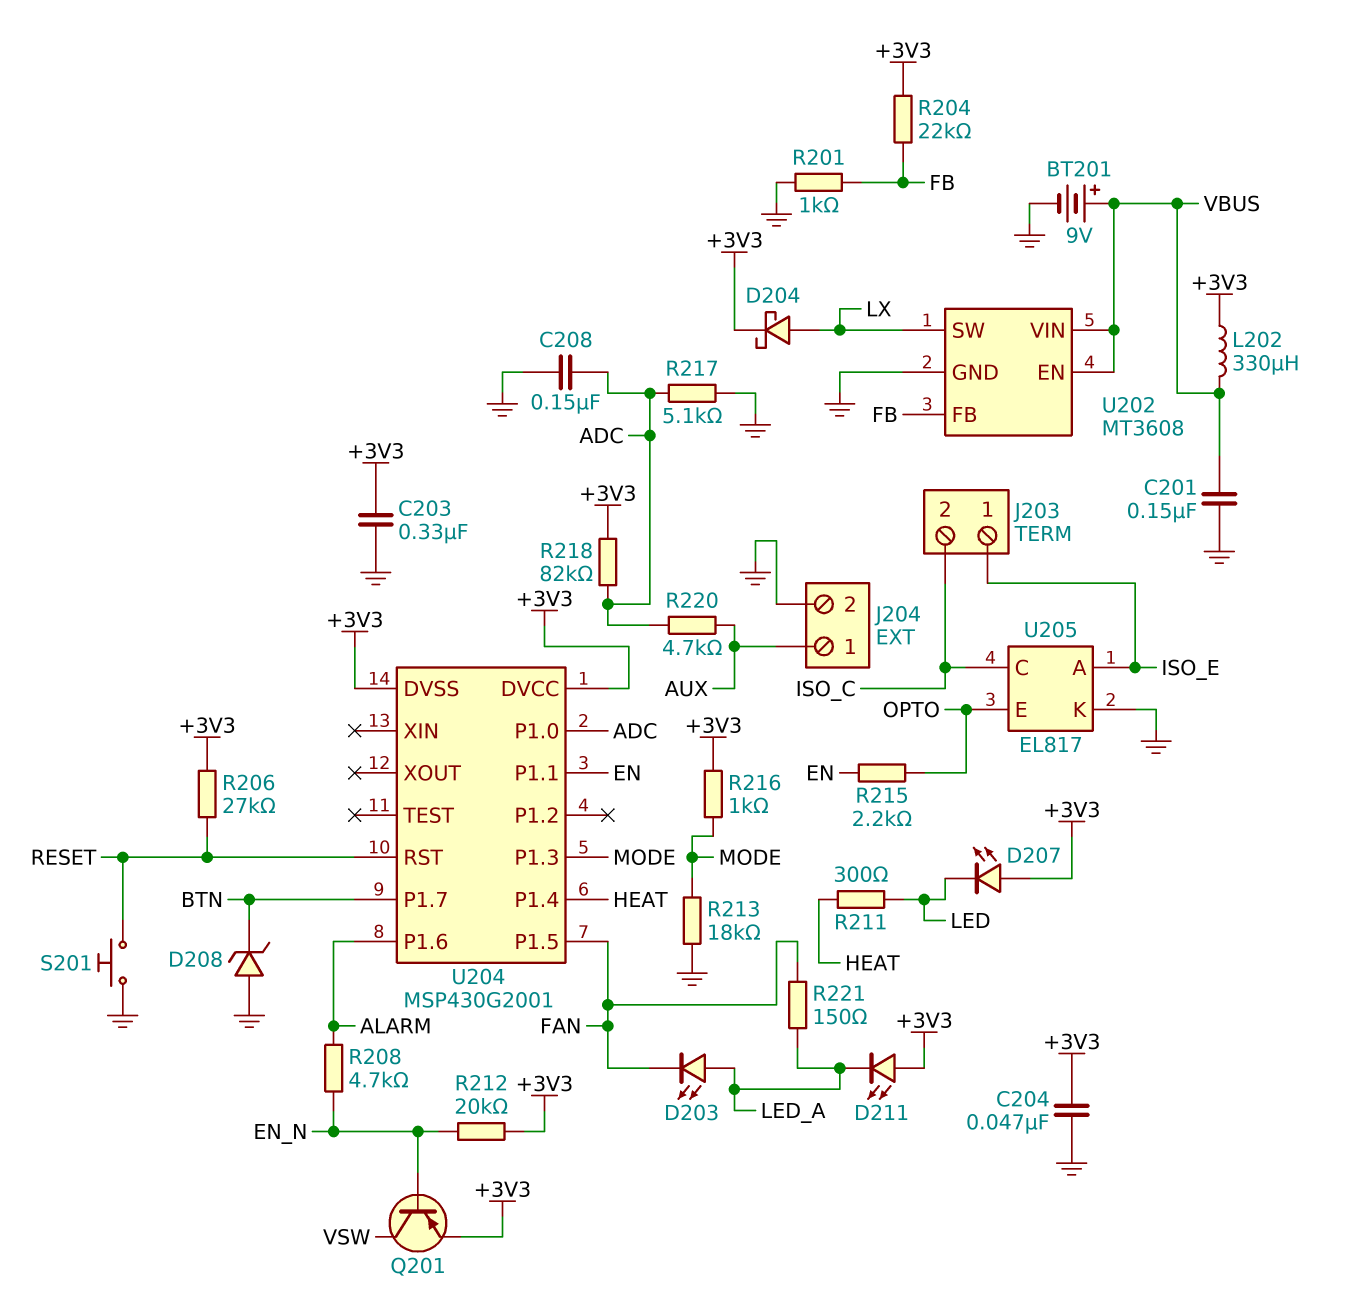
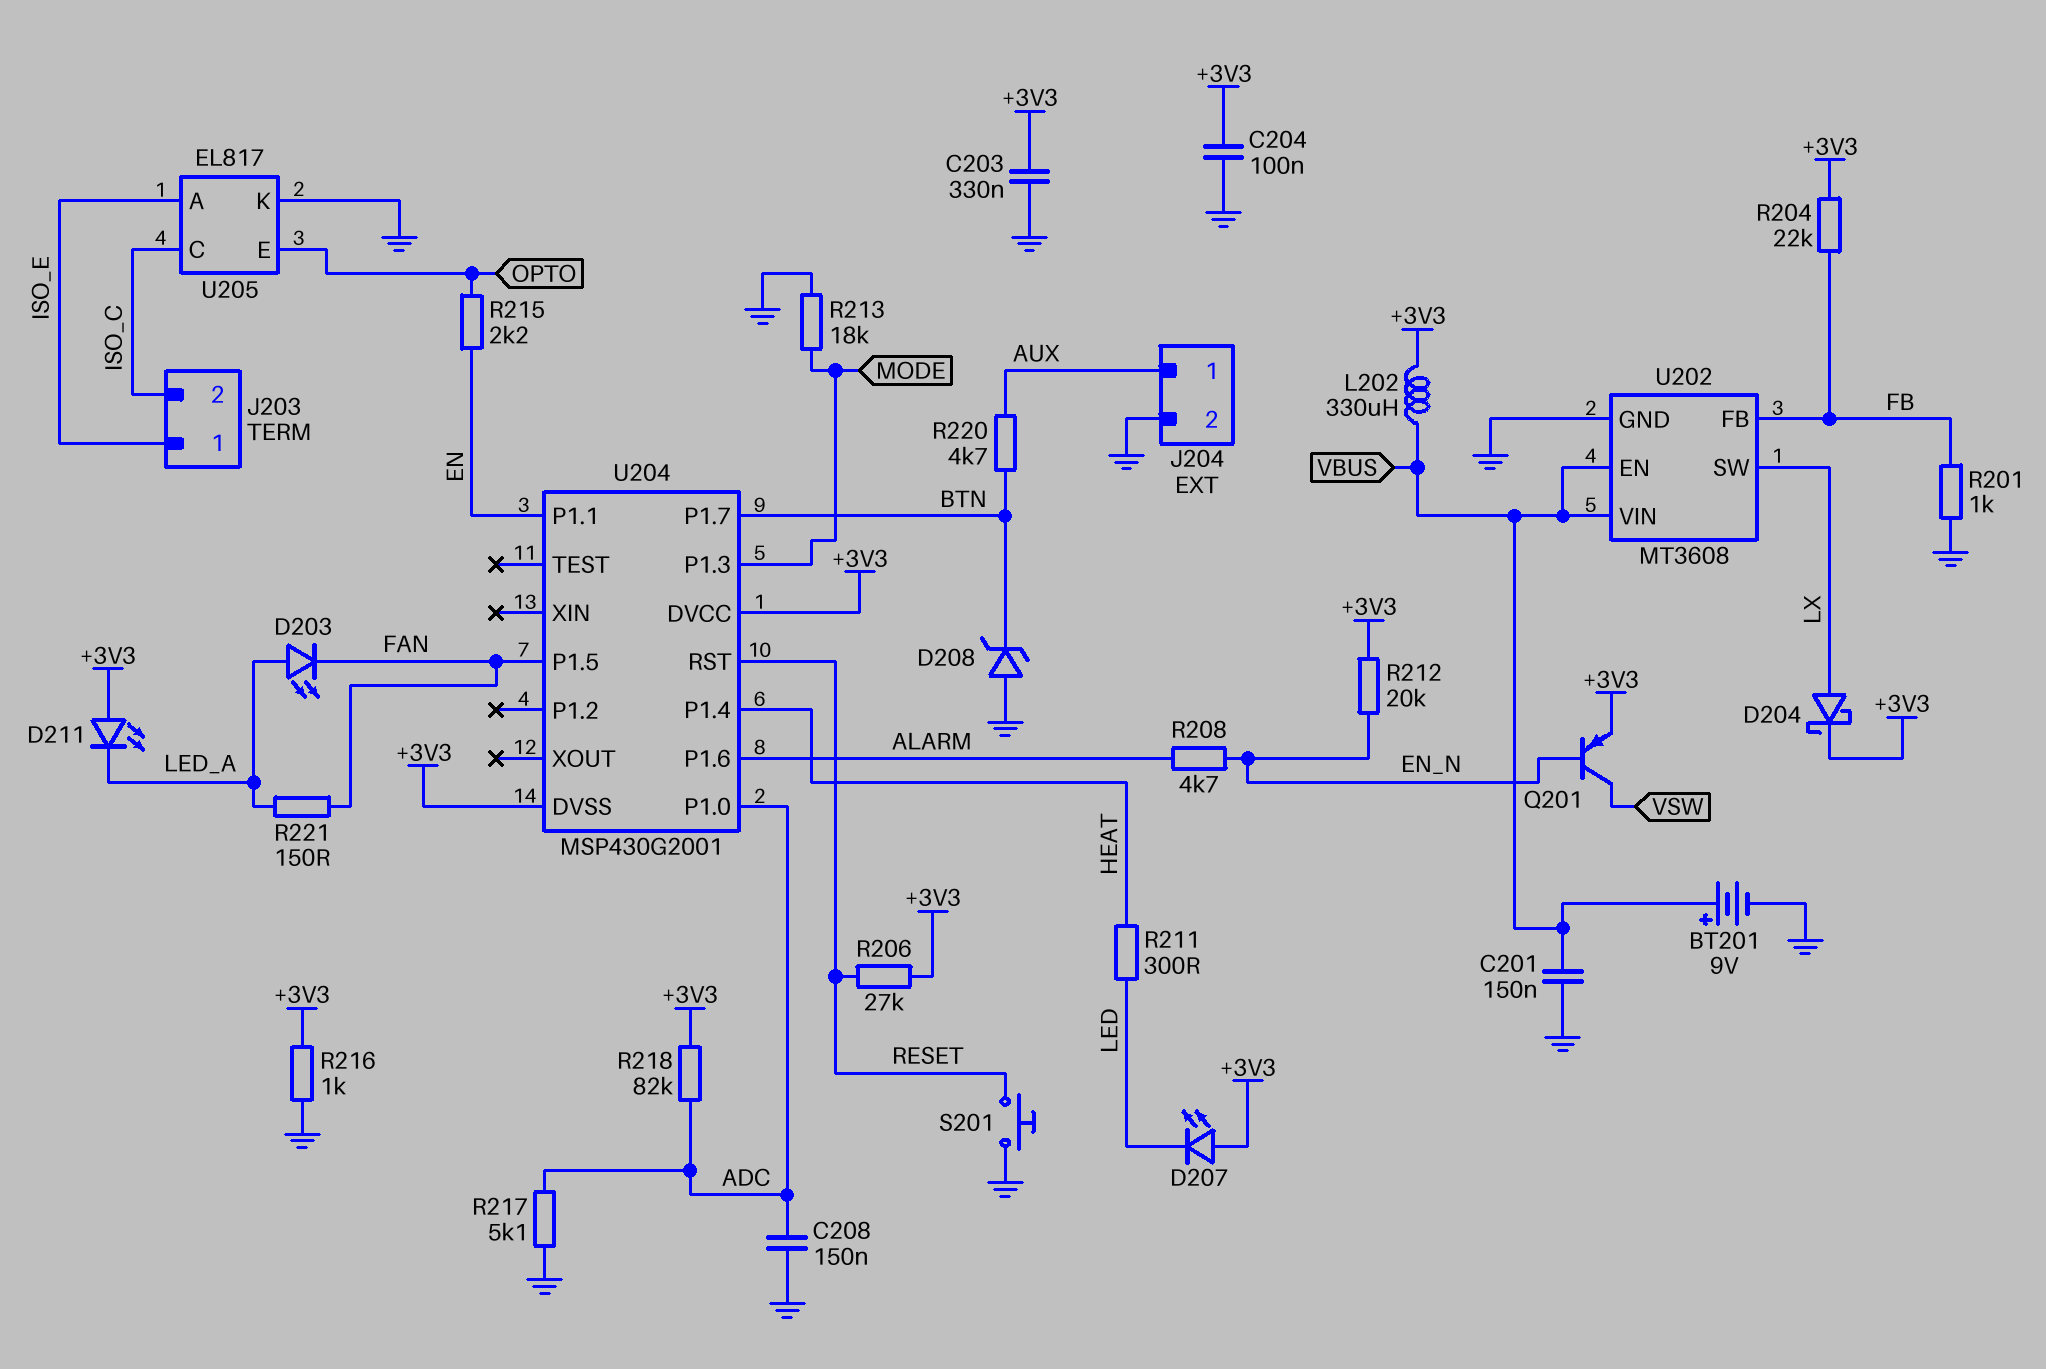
C204: 47nF (+3V3, GND) -> 100nF (+3V3, GND)
R216: 1k (+3V3, MODE) -> 1k (+3V3, GND)
R220: 4.7k (ADC, AUX) -> 4.7k (AUX, BTN)

